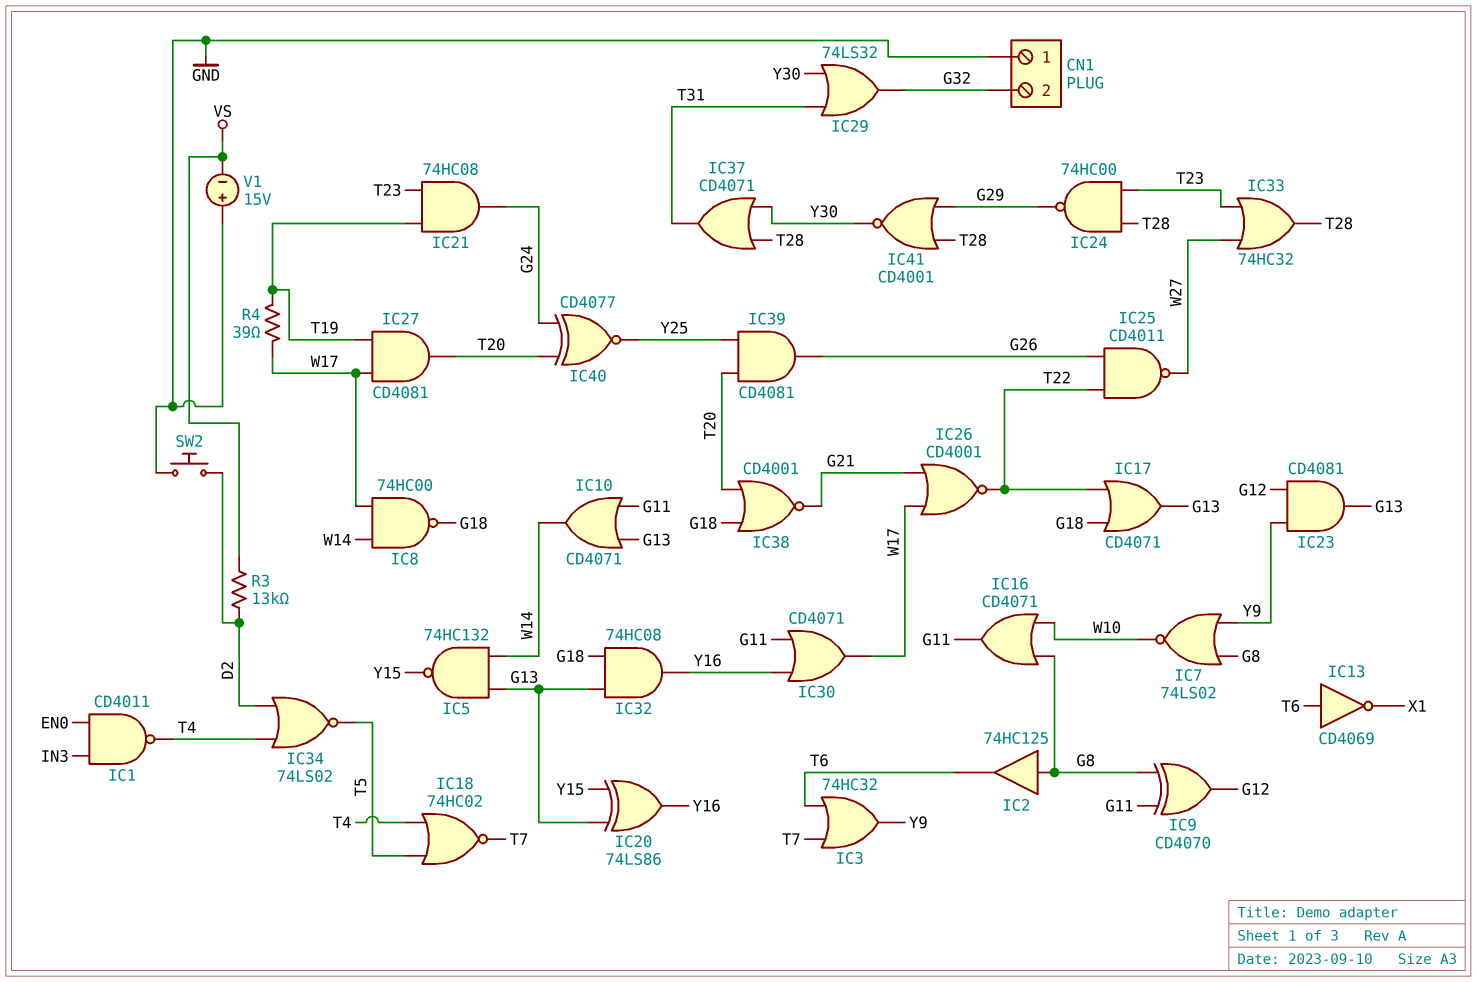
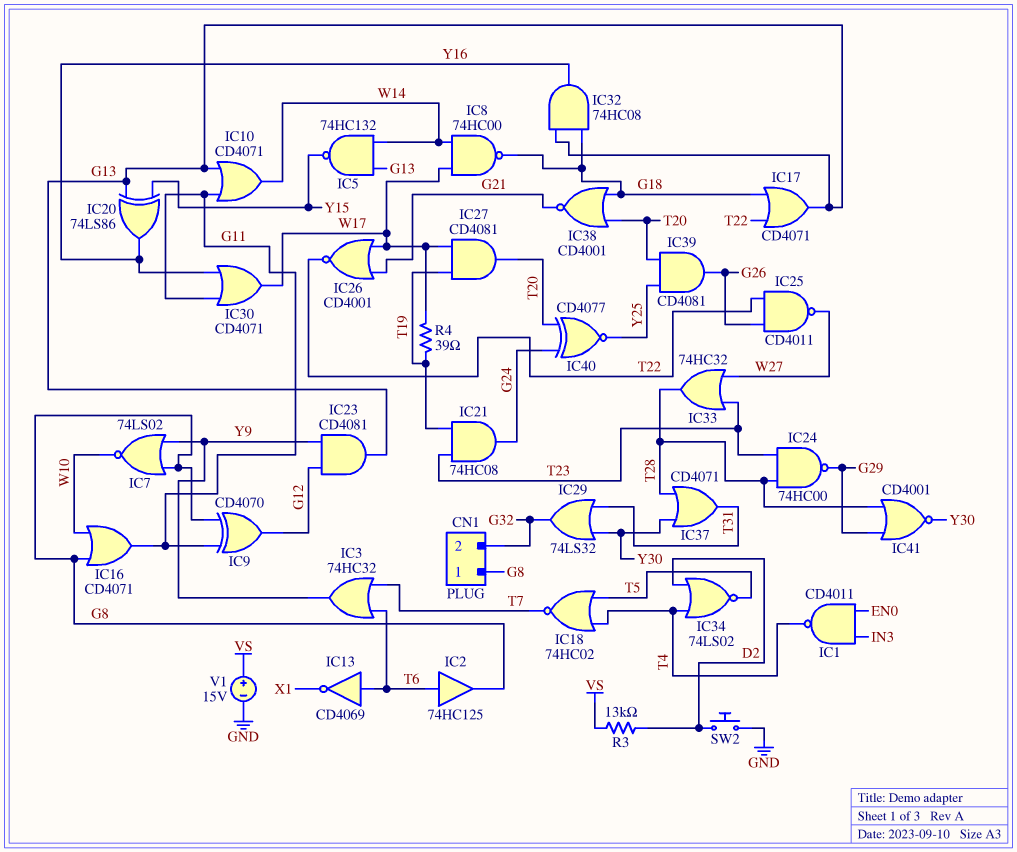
CN1 pin 1: GND -> G8
IC2: buffer 74HC125 (in G8, out T6) -> buffer 74HC125 (in T6, out G8)
V1: 15V (plus GND, minus VS) -> 15V (plus VS, minus GND)

